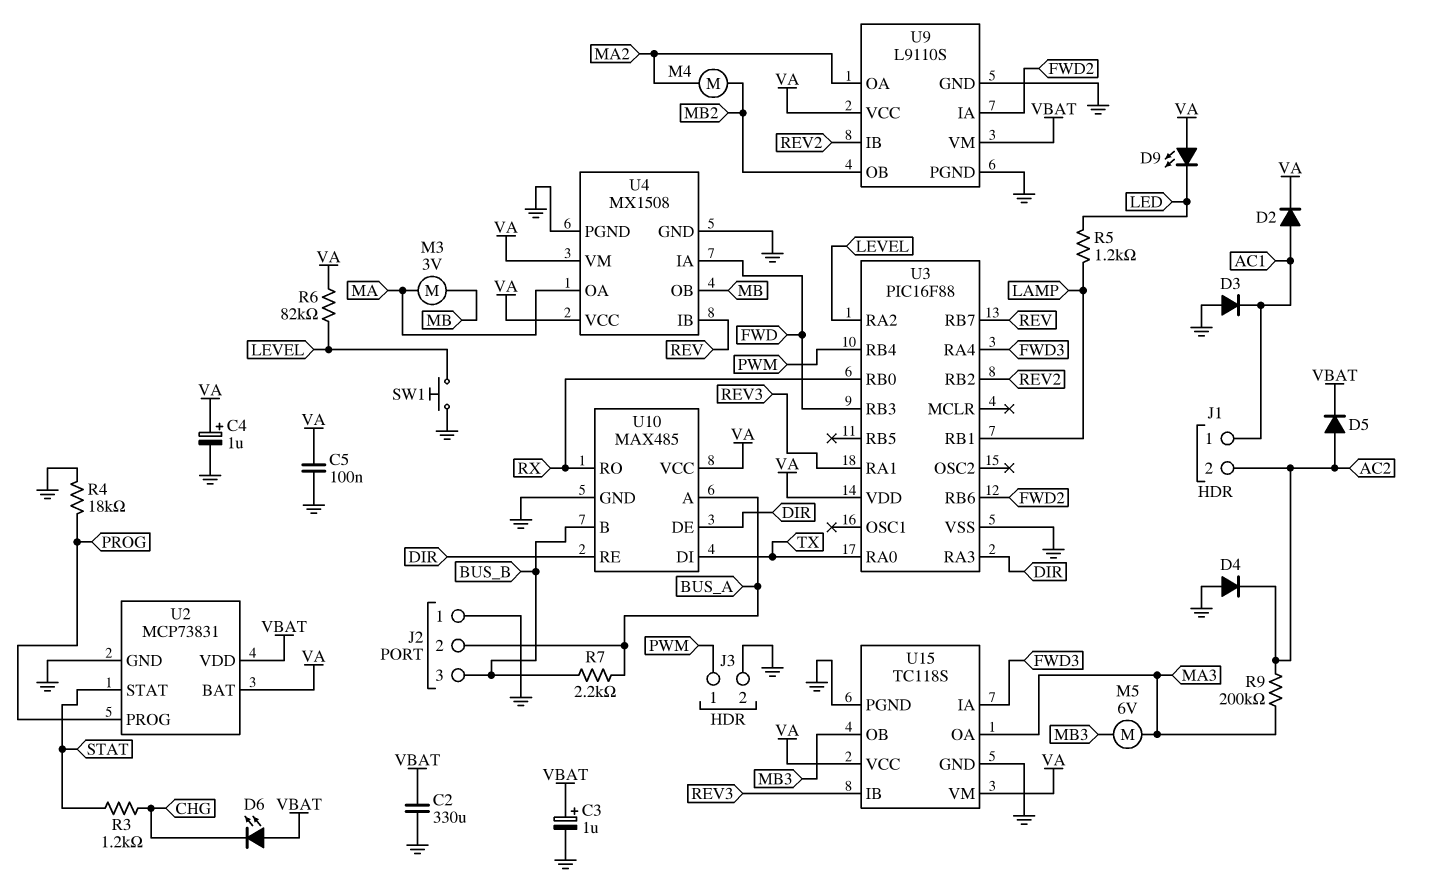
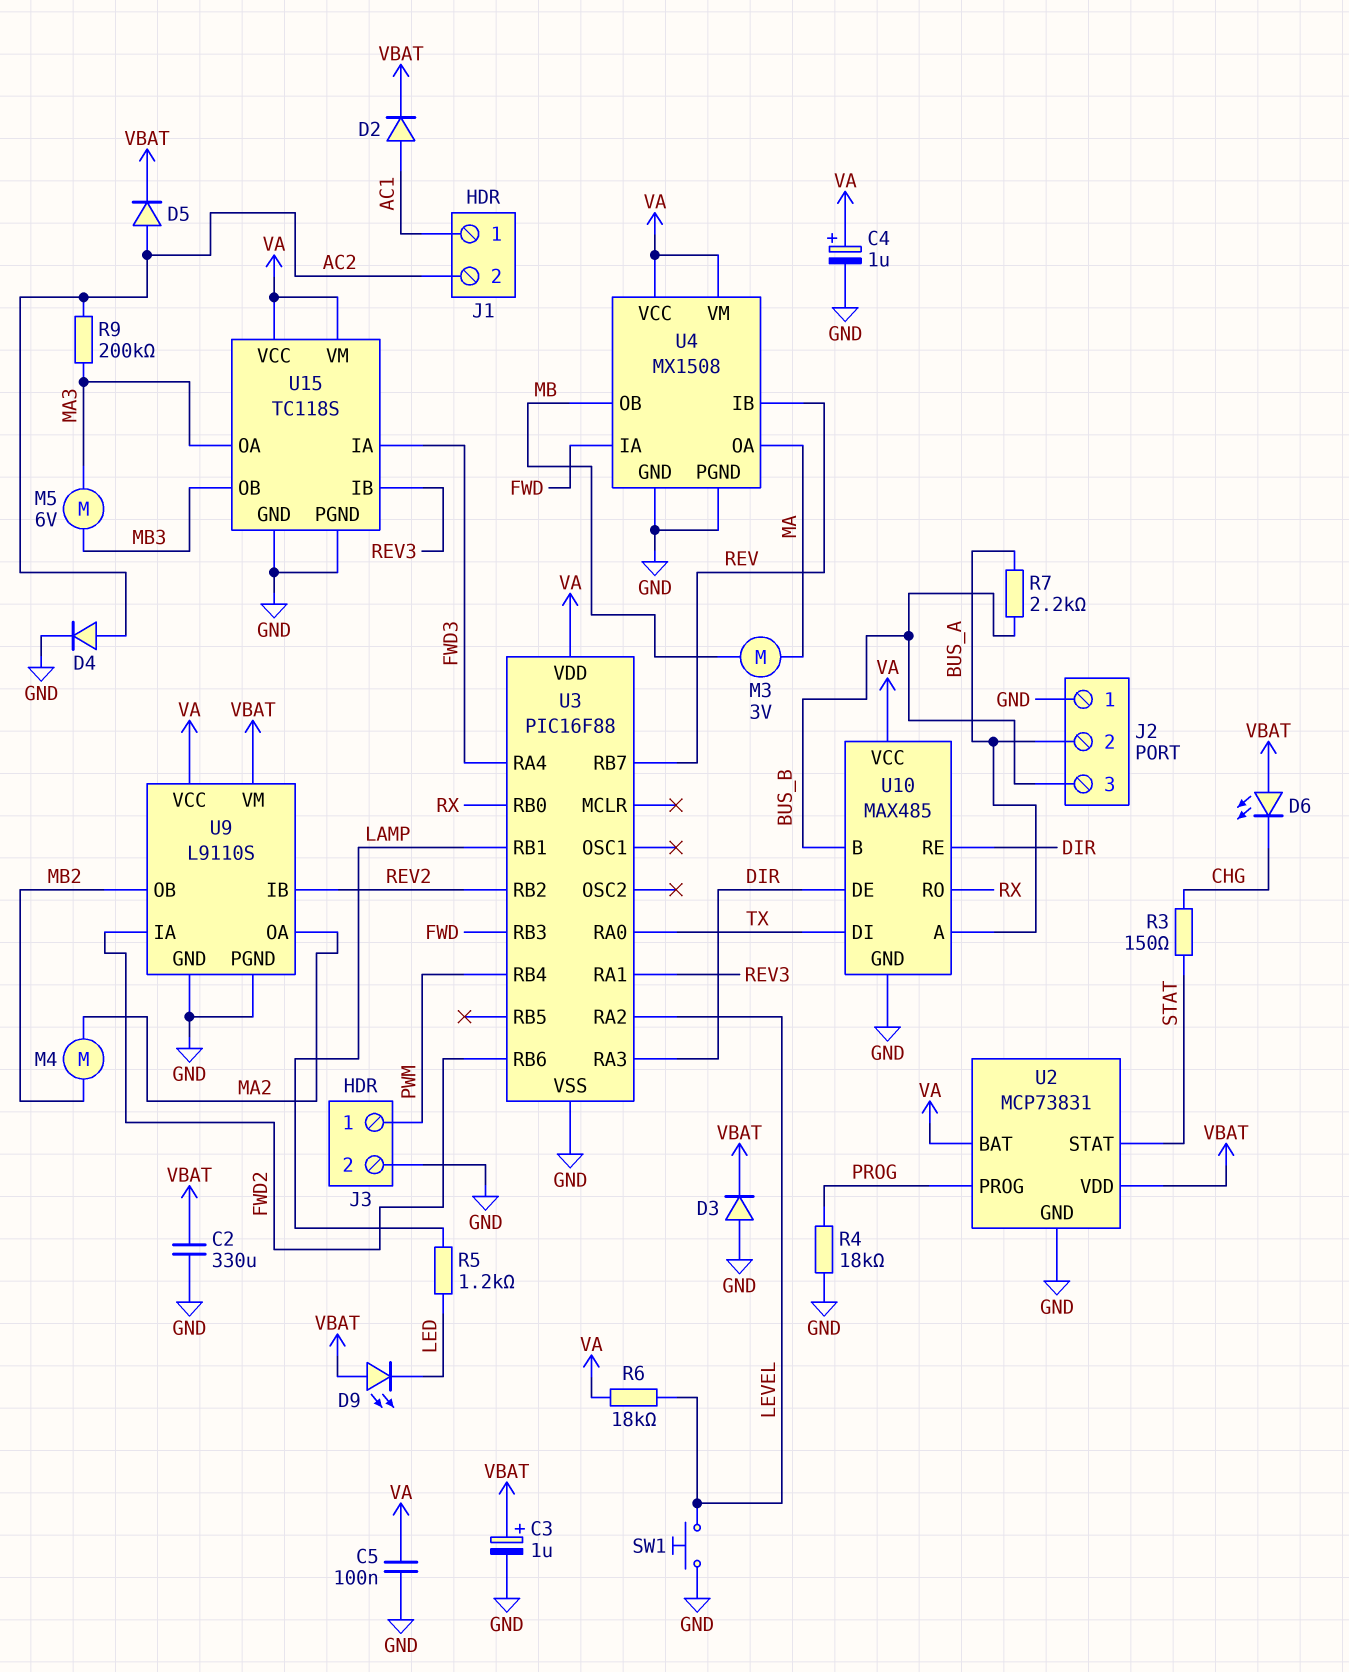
D2: diode (A AC1, K VA) -> diode (A AC1, K VBAT)
D3: diode (A GND, K AC1) -> diode (A GND, K VBAT)
D4: diode (A GND, K AC2) -> diode (A AC2, K GND)
D9: LED (A VA, K LED) -> LED (A VBAT, K LED)
R3: 1.2k (CHG, STAT) -> 150 (CHG, STAT)
R6: 82k (LEVEL, VA) -> 18k (LEVEL, VA)

